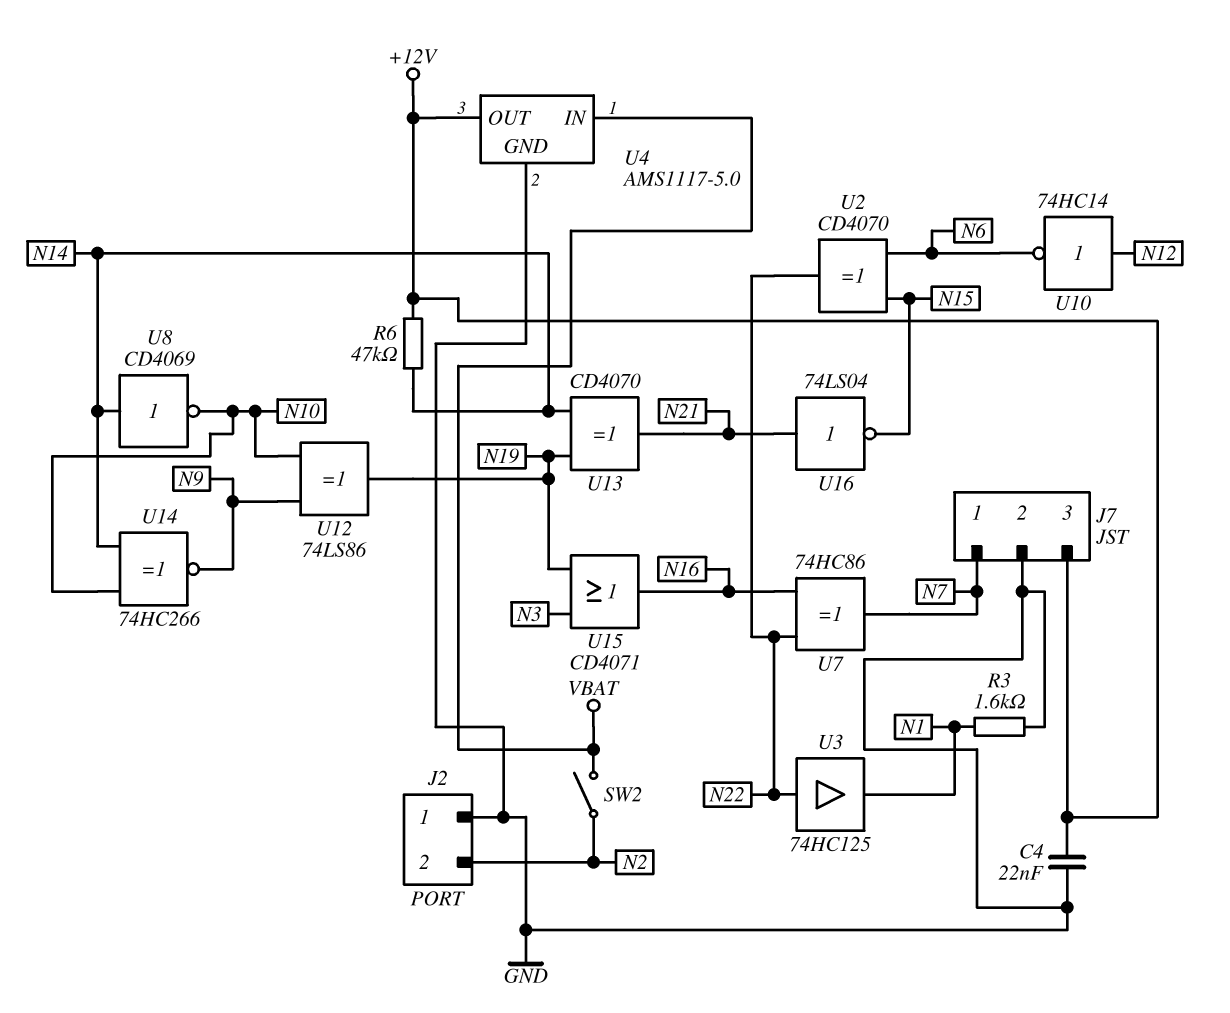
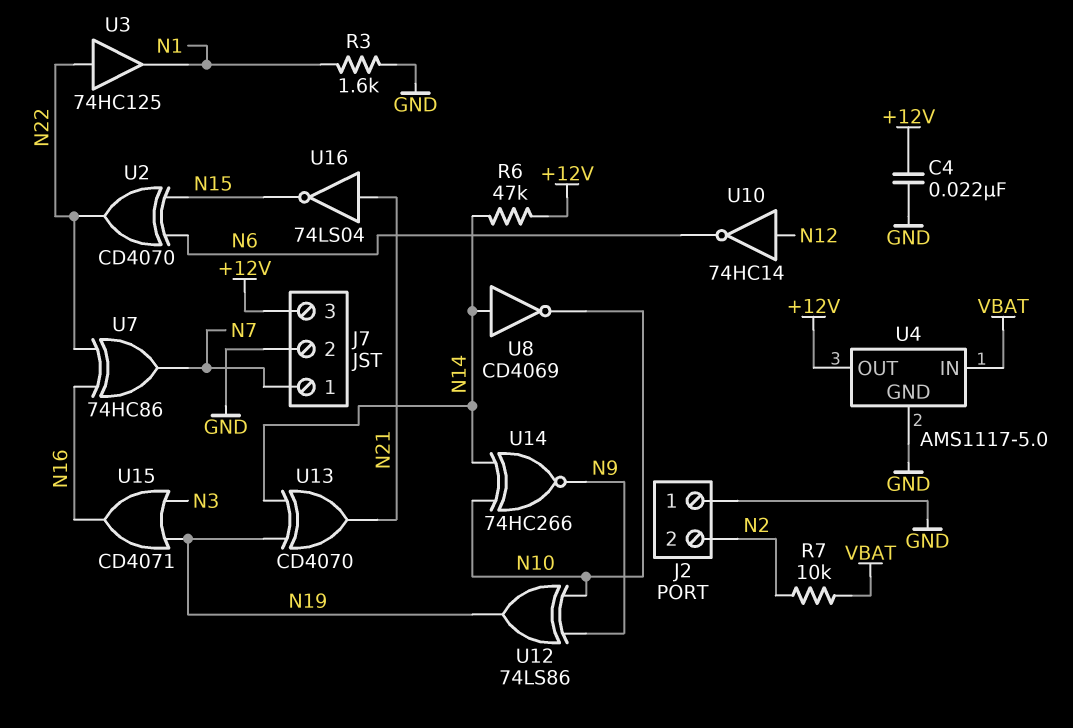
R7: none -> 10k (N2, VBAT)
SW2: switch (N2, VBAT) -> none

